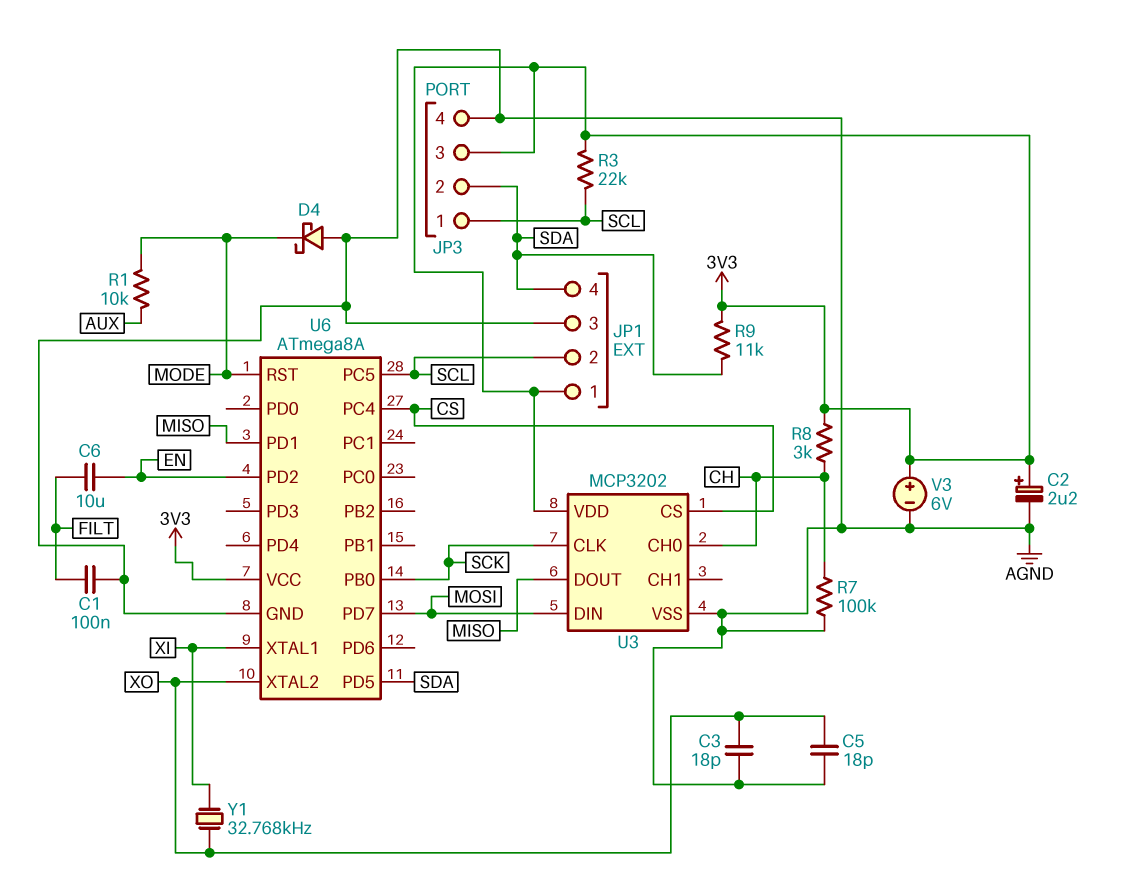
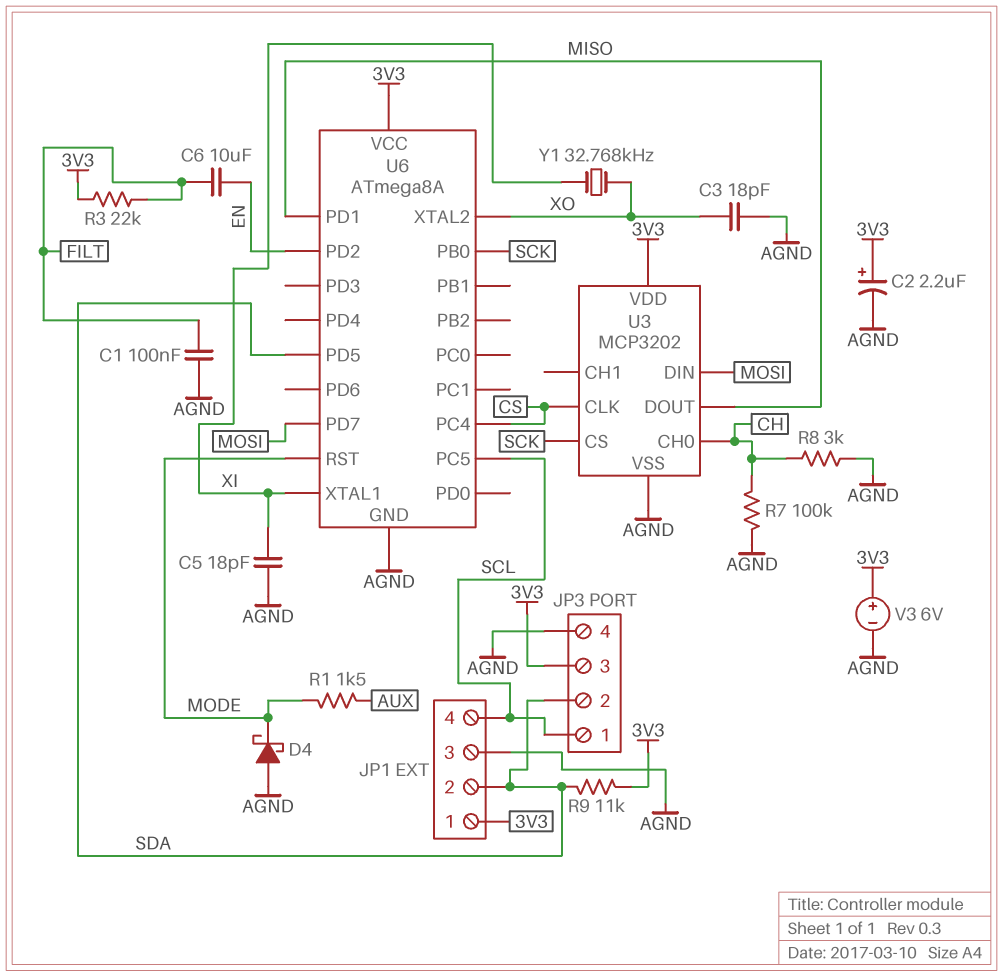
C5: 18pF (AGND, XO) -> 18pF (AGND, XI)
JP1 pin 2: SCL -> SDA
JP1 pin 4: SDA -> SCL
R1: 10k (AUX, MODE) -> 1.5k (AUX, MODE)
R3: 22k (3V3, SCL) -> 22k (3V3, FILT)
R8: 3k (3V3, CH) -> 3k (AGND, CH)
U3 pin CLK: SCK -> CS
U3 pin CS: CS -> SCK

